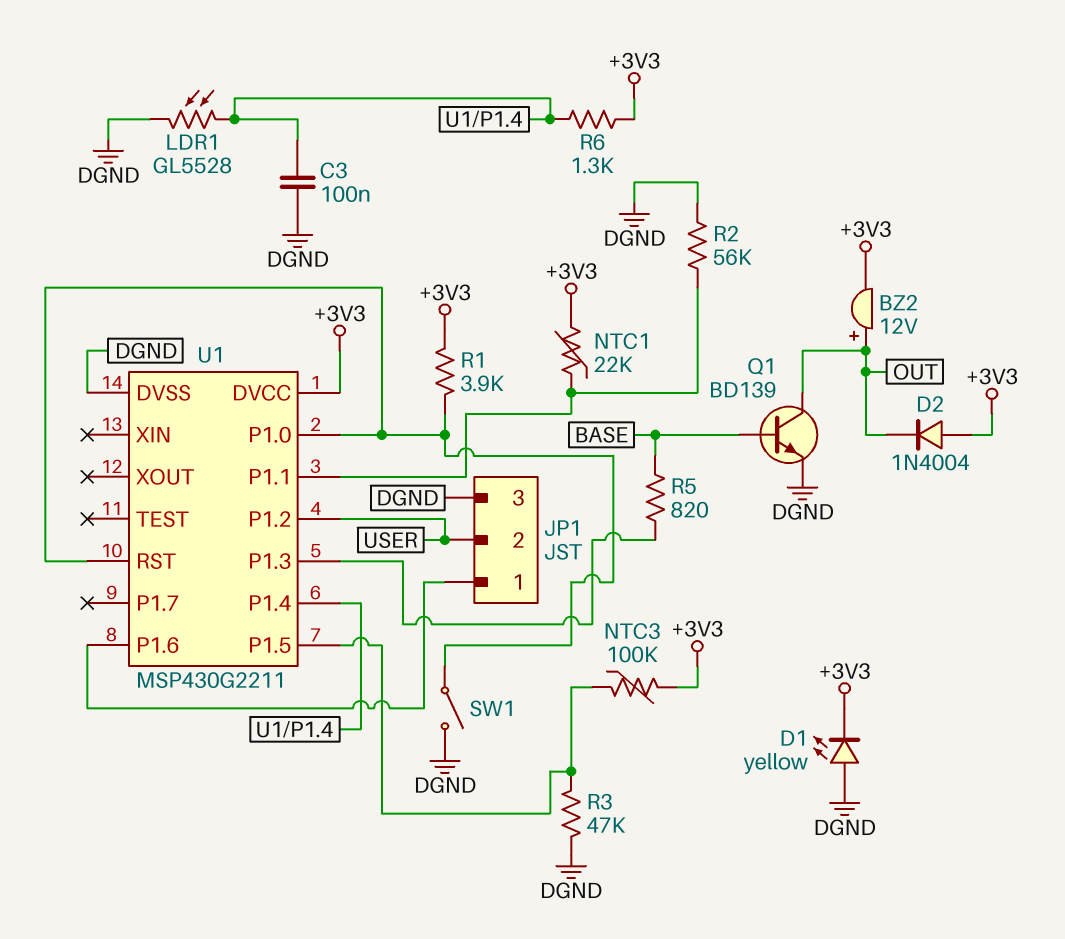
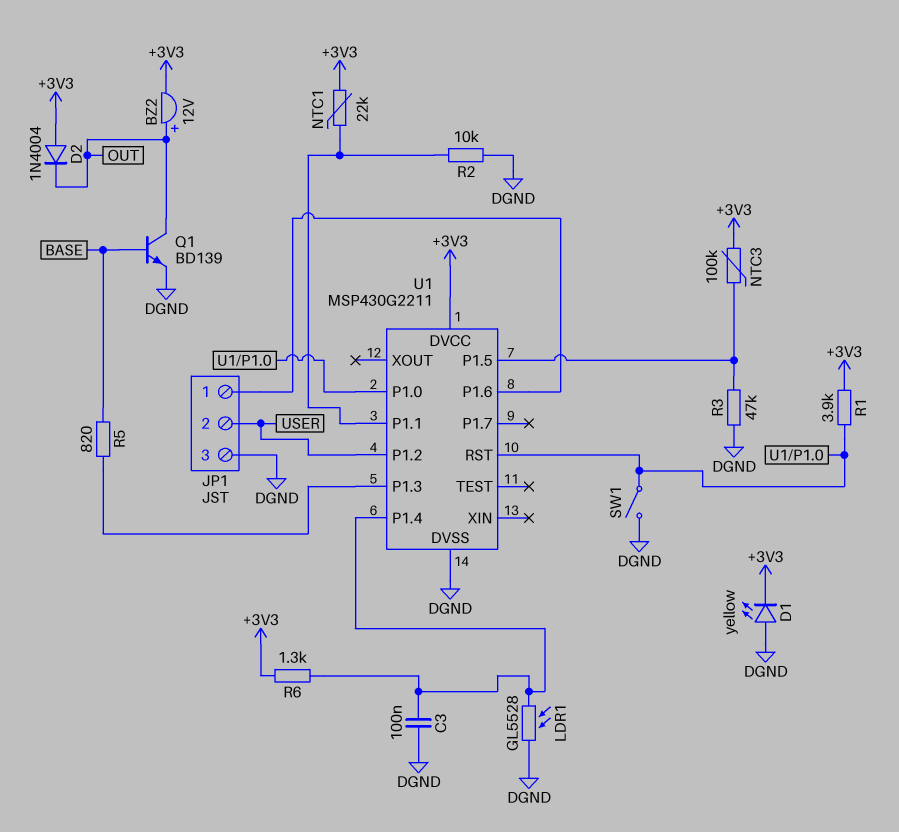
R2: 56k (DGND, U1/P1.1) -> 10k (DGND, U1/P1.1)

